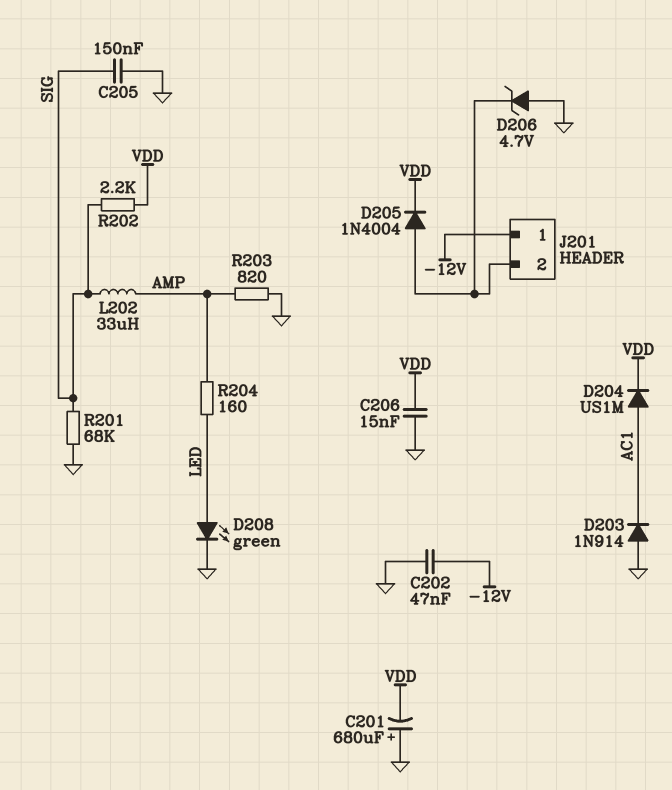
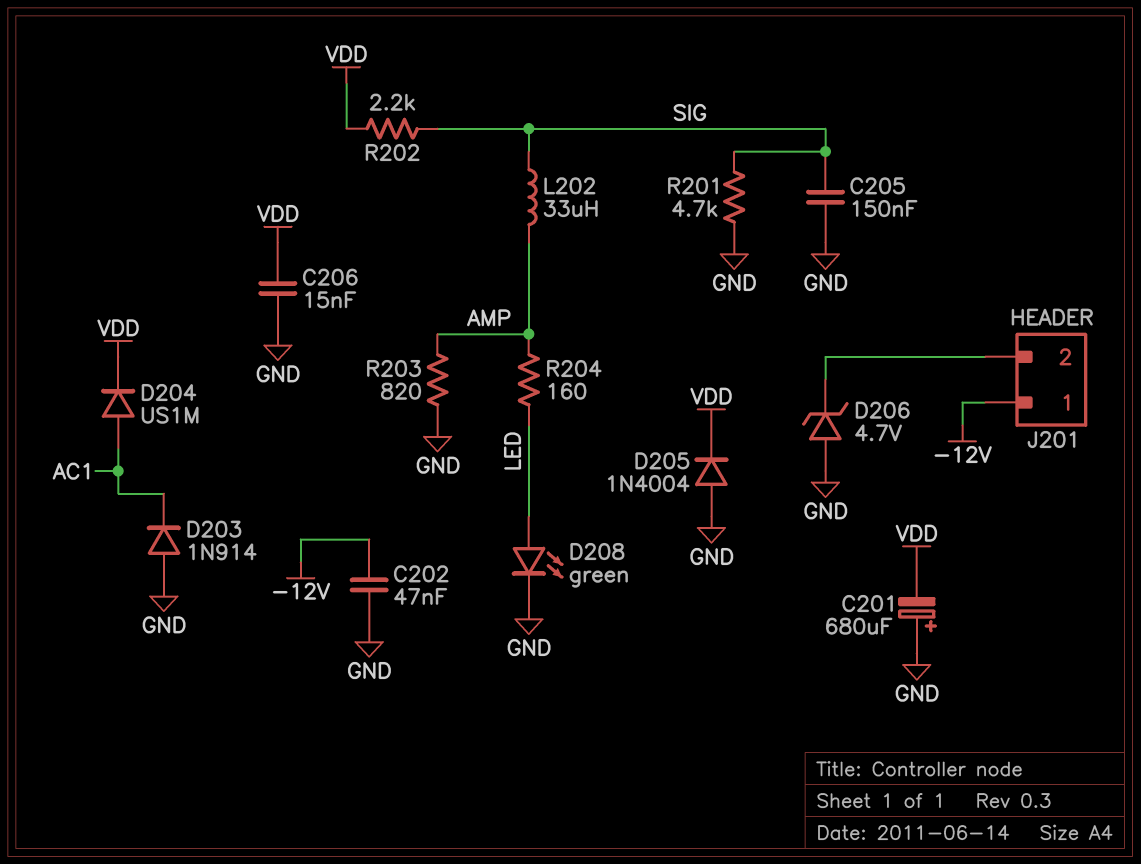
D205: diode 1N4004 (A J201/2, K VDD) -> diode 1N4004 (A GND, K VDD)
R201: 68k (GND, SIG) -> 4.7k (GND, SIG)

